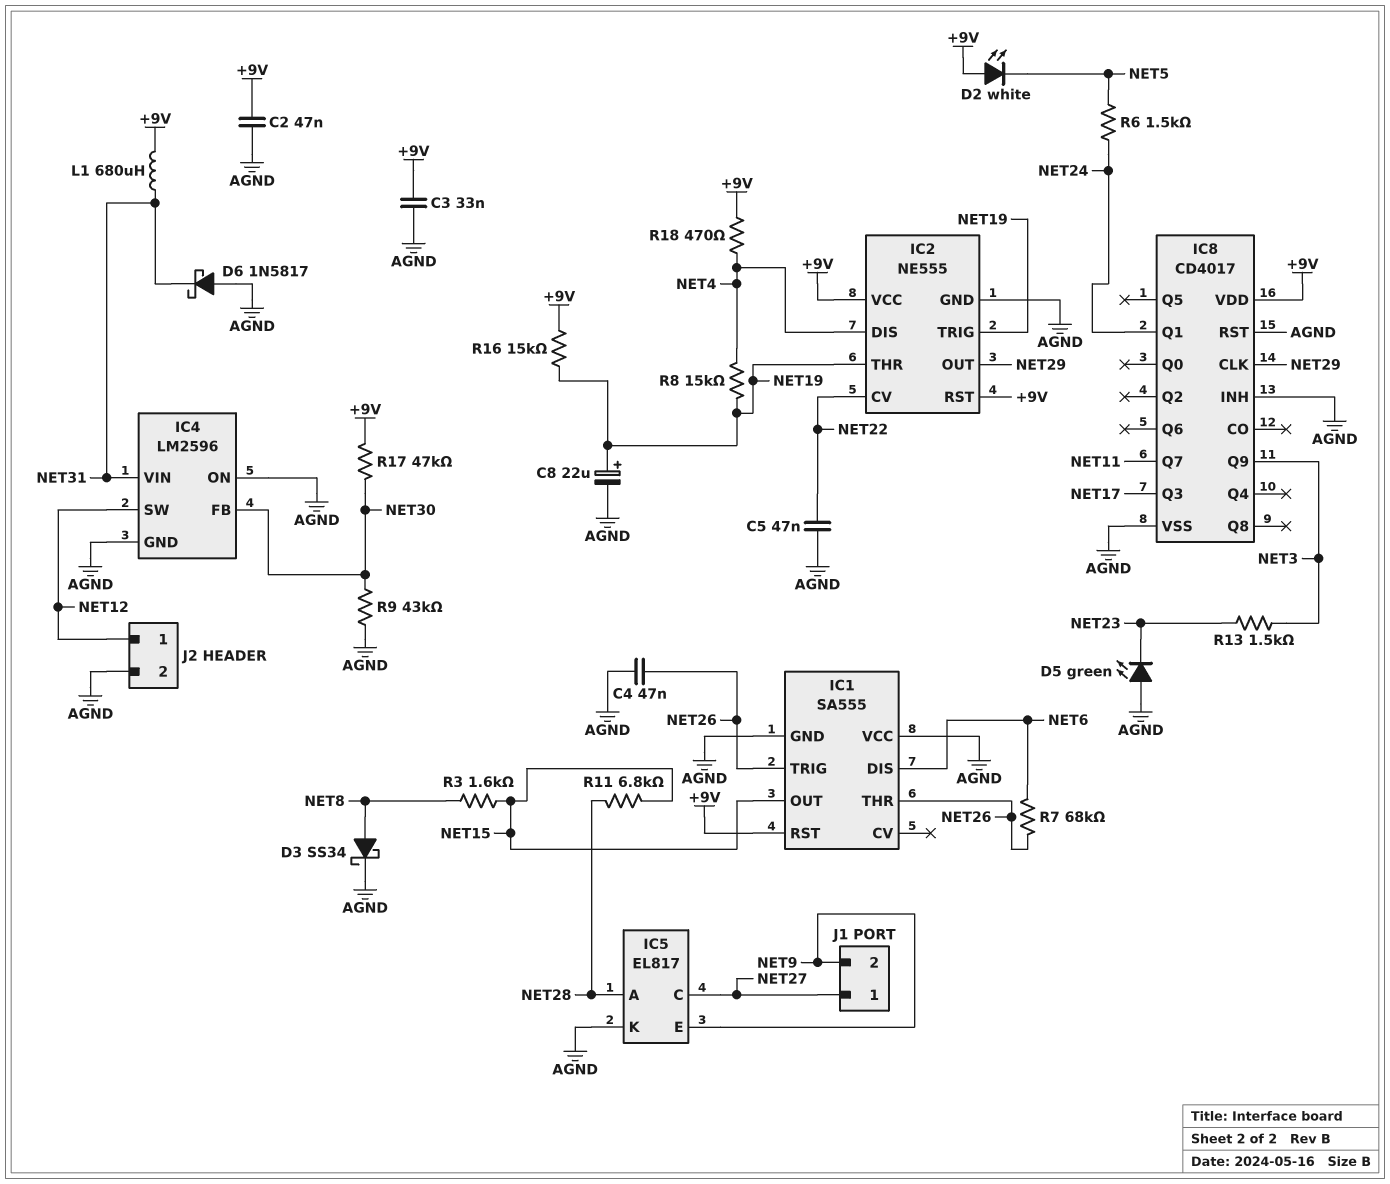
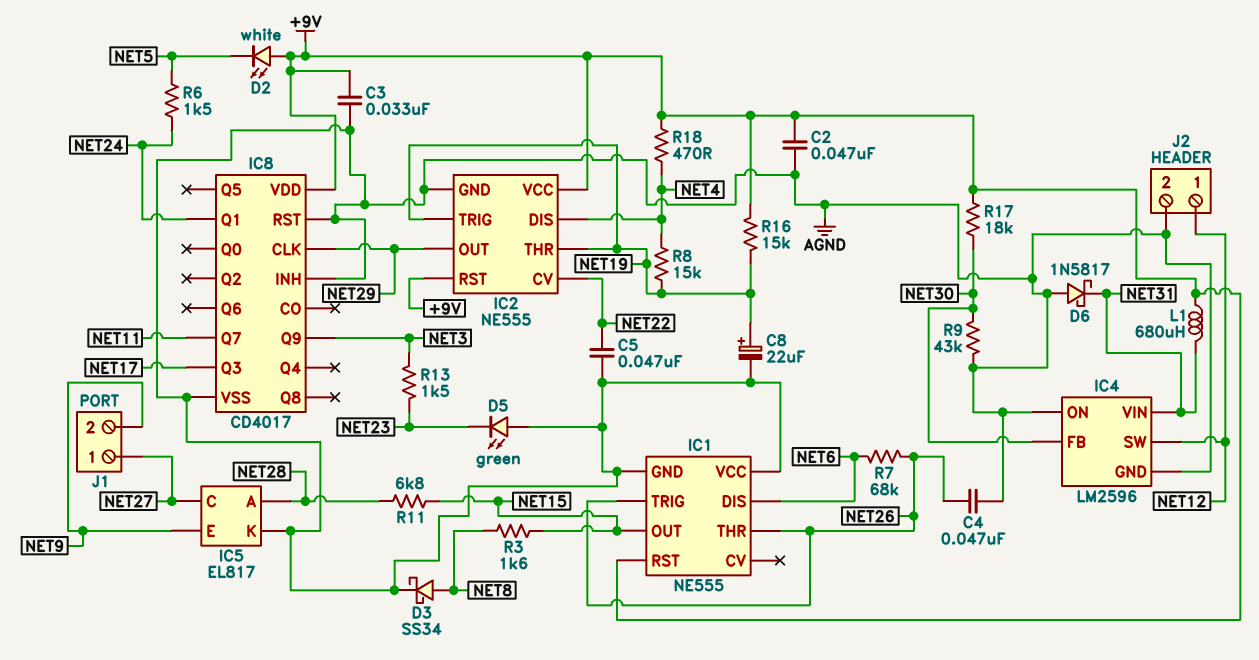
IC1: SA555 -> NE555
R17: 47k (+9V, NET30) -> 18k (+9V, NET30)

